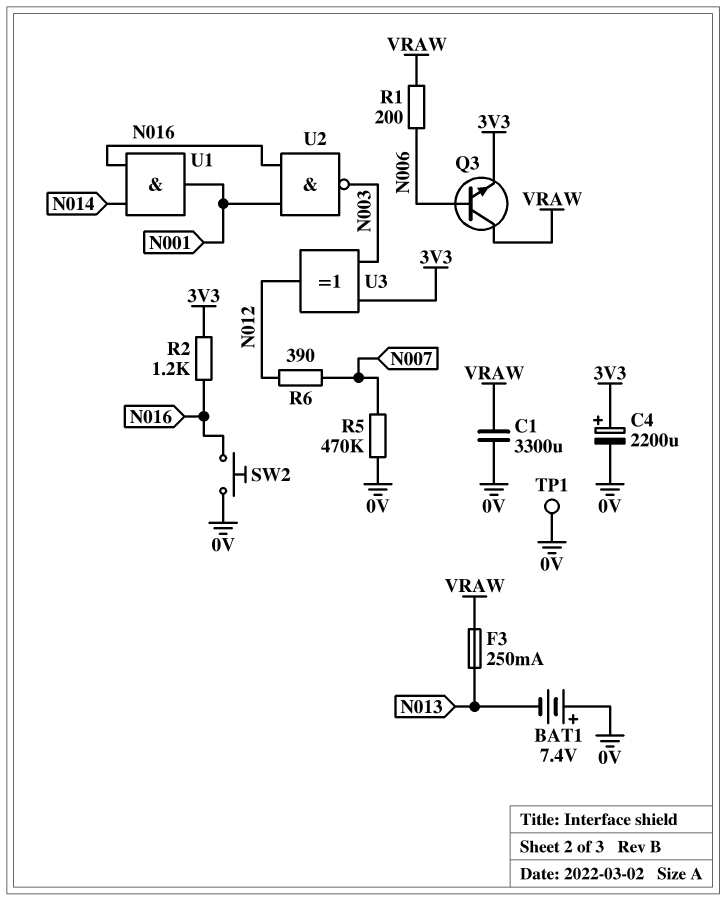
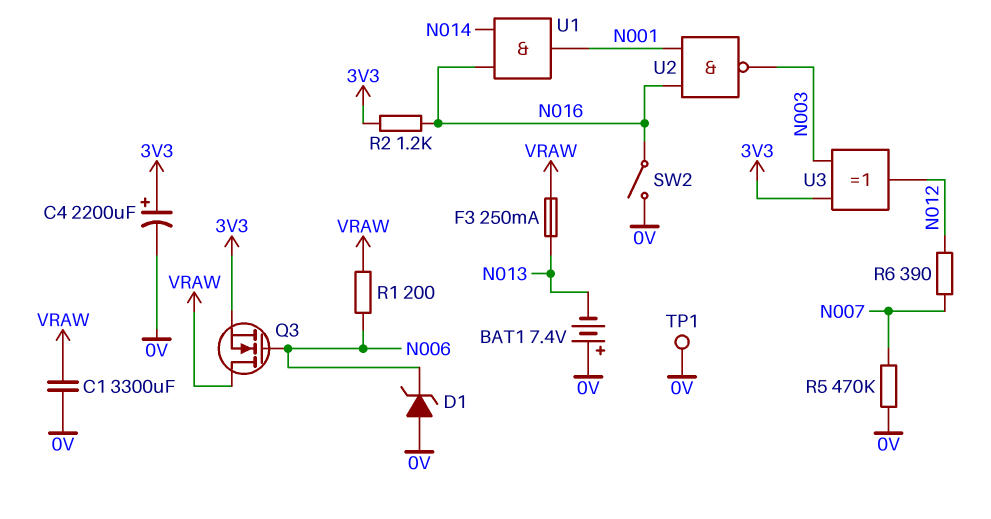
D1: none -> zener (A 0V, K N006)
Q3: NPN (B N006, C VRAW, E 3V3) -> NMOS (G N006, D VRAW, S 3V3)
SW2: button (0V, N016) -> switch (0V, N016)

